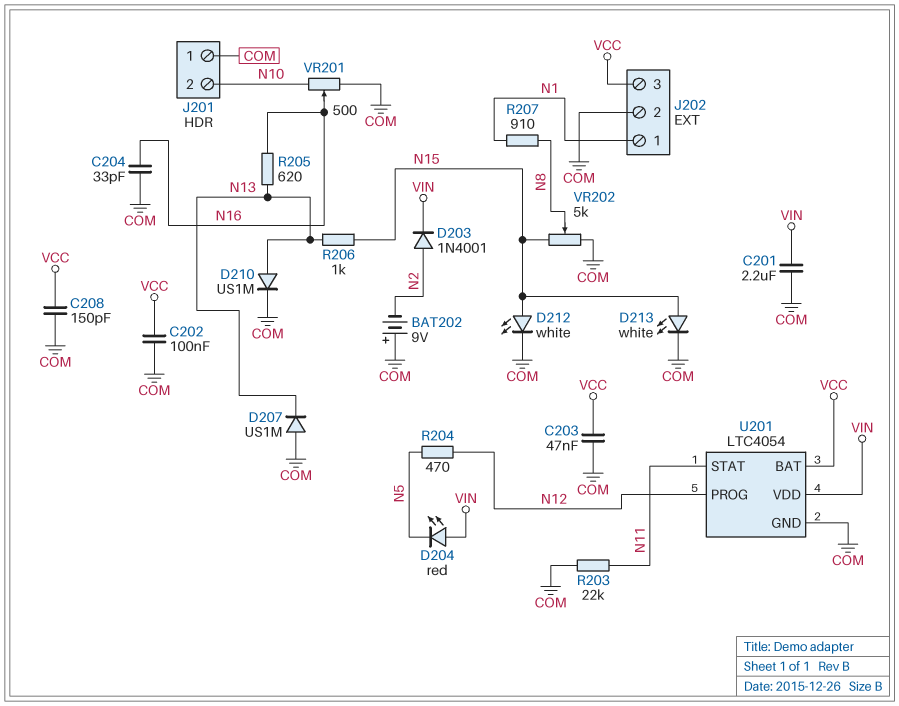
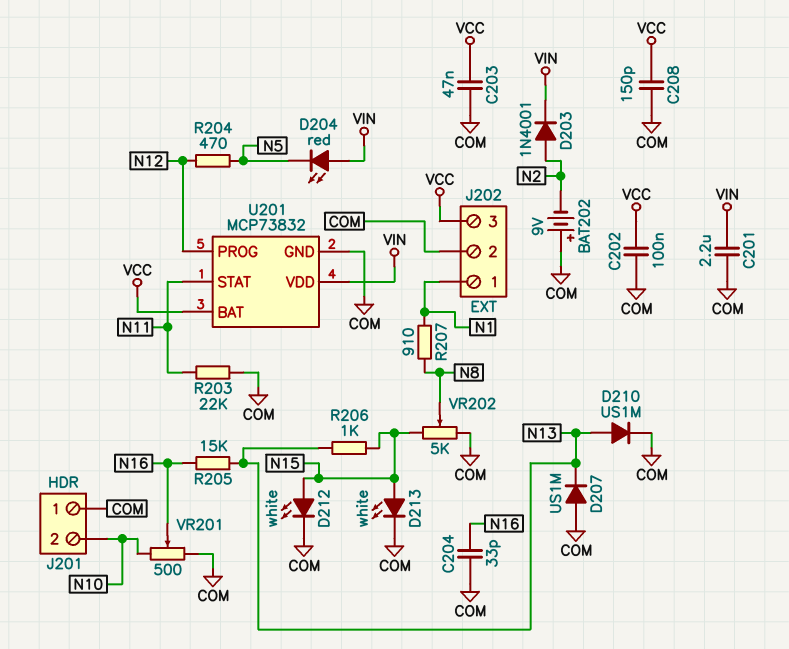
R205: 620 (N13, N16) -> 15k (N13, N16)
U201: LTC4054 -> MCP73832

